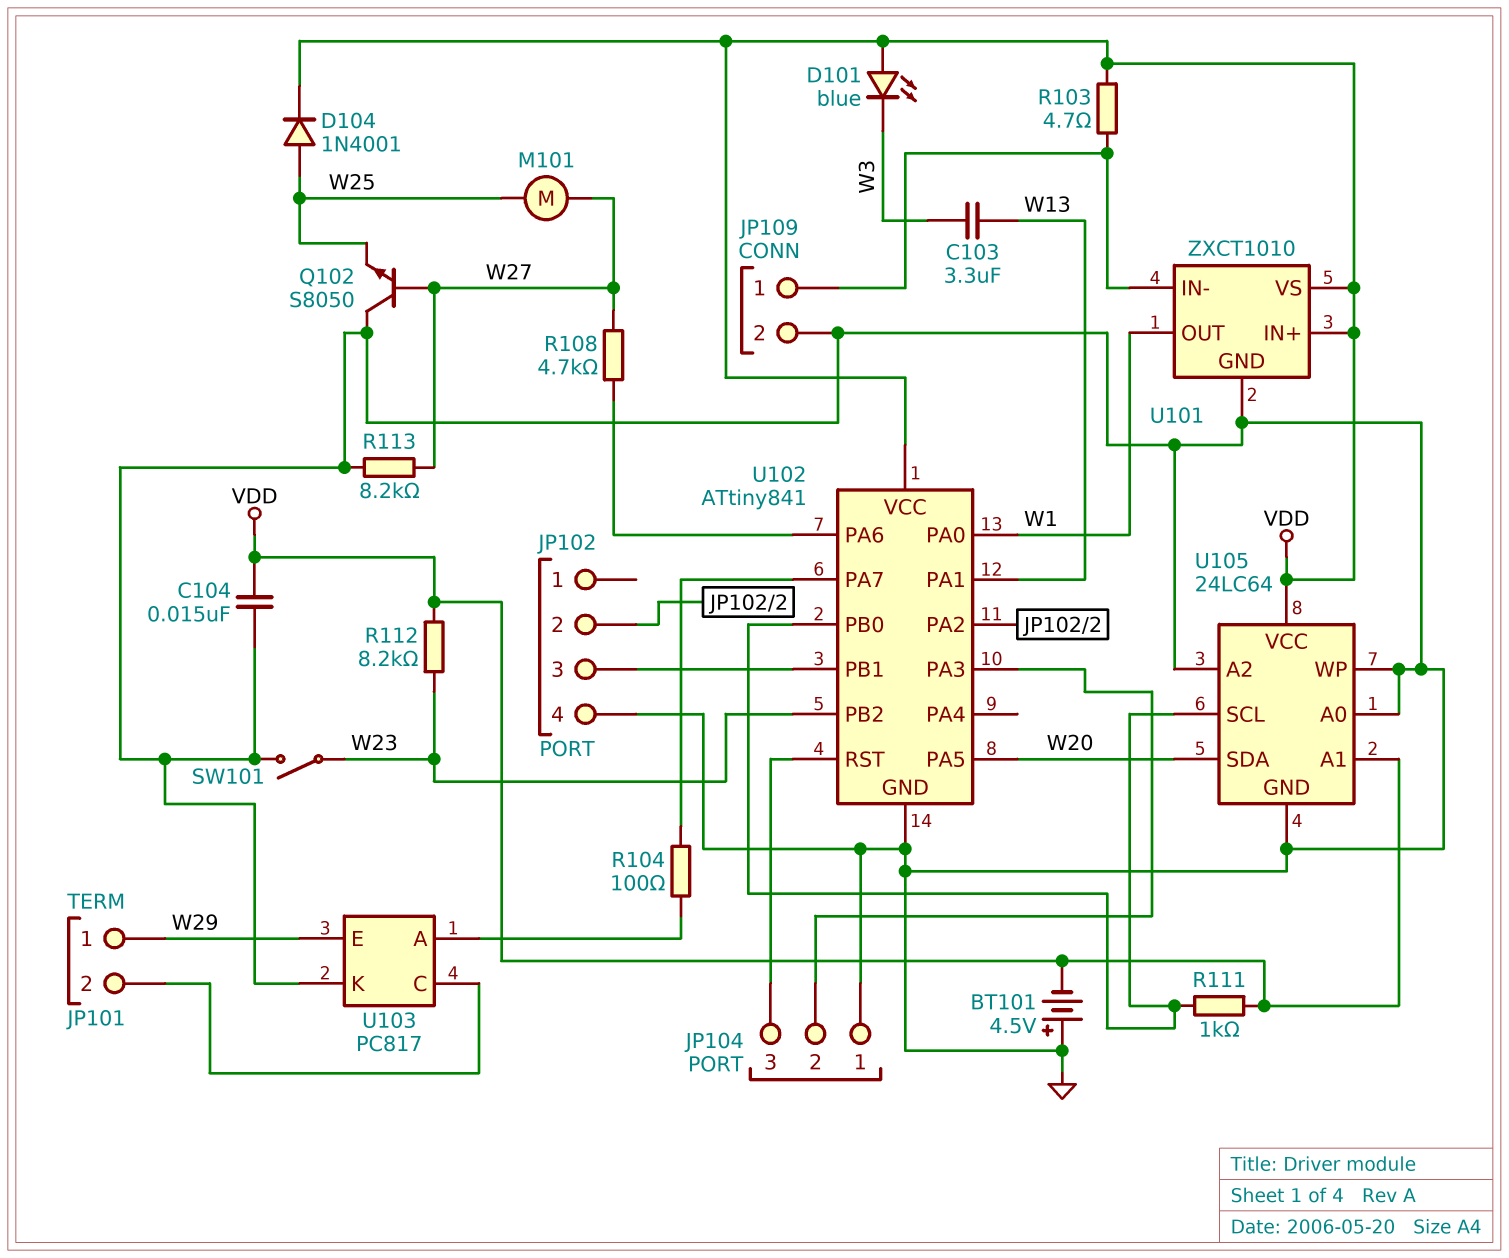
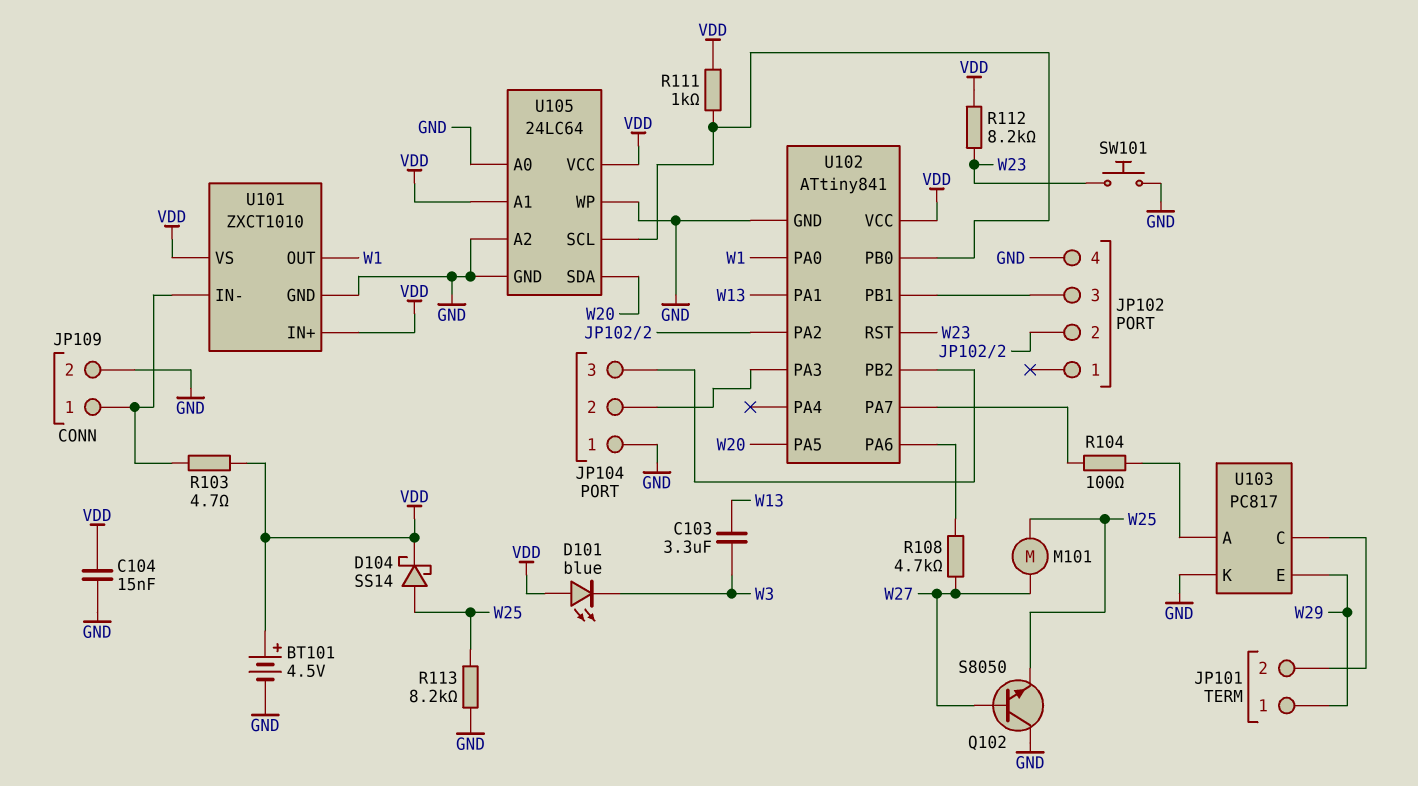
BT101: 4.5V (plus GND, minus VDD) -> 4.5V (plus VDD, minus GND)
D104: diode 1N4001 (A W25, K VDD) -> schottky SS14 (A W25, K VDD)
R113: 8.2k (GND, W27) -> 8.2k (GND, W25)
SW101: switch (GND, W23) -> button (GND, W23)
U102 pin PB2: W23 -> JP104/3
U102 pin RST: JP104/3 -> W23

